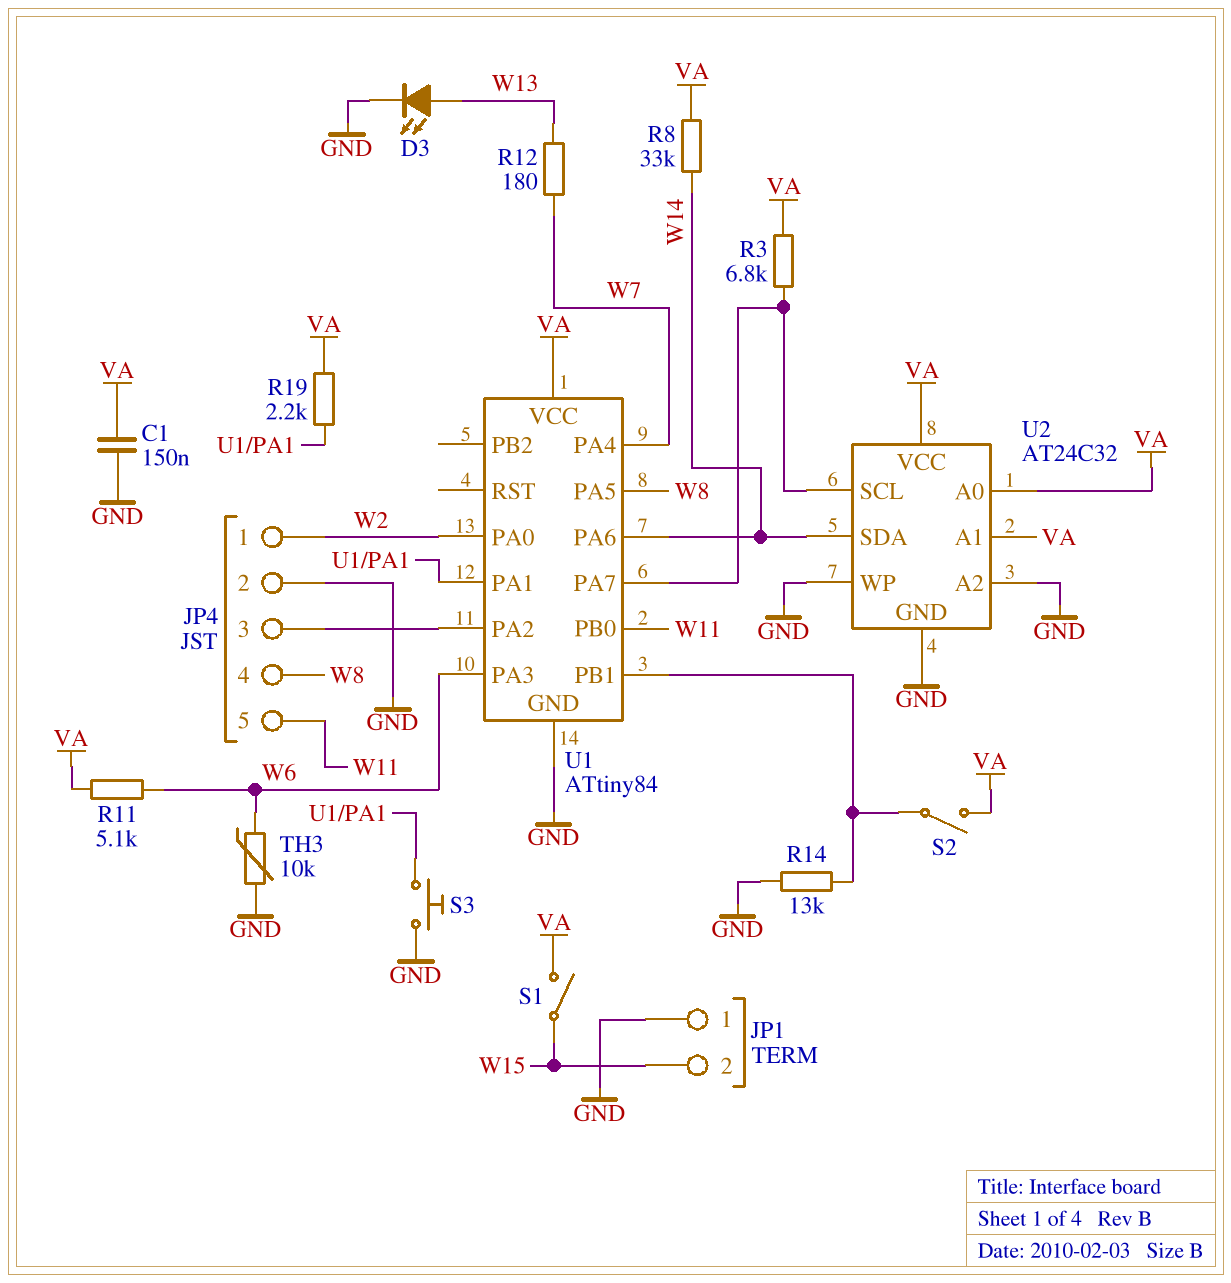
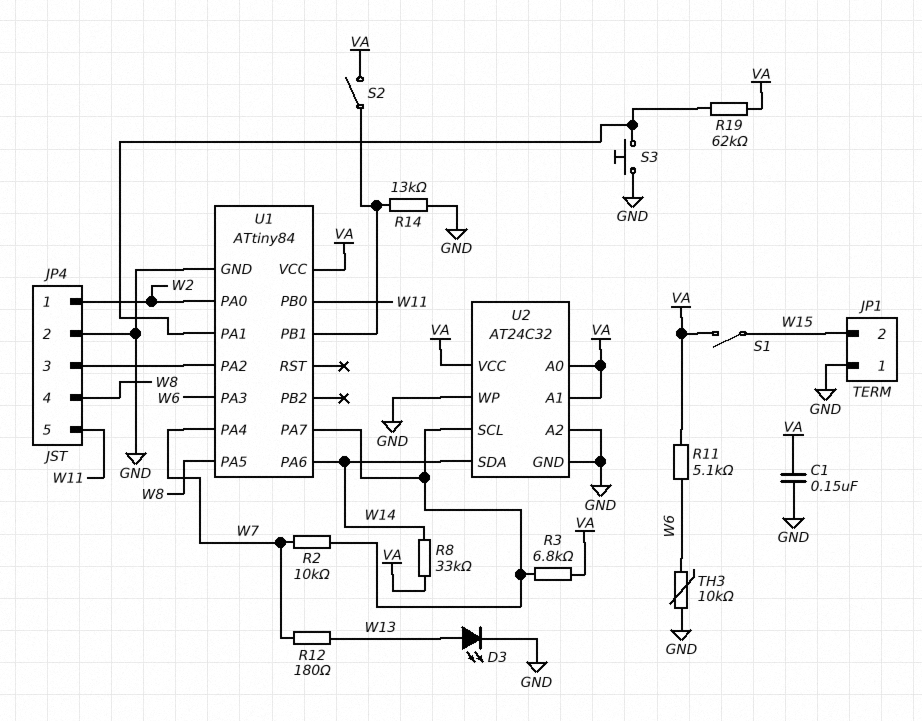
R2: none -> 10k (U1/PA7, W7)
R19: 2.2k (U1/PA1, VA) -> 62k (U1/PA1, VA)

